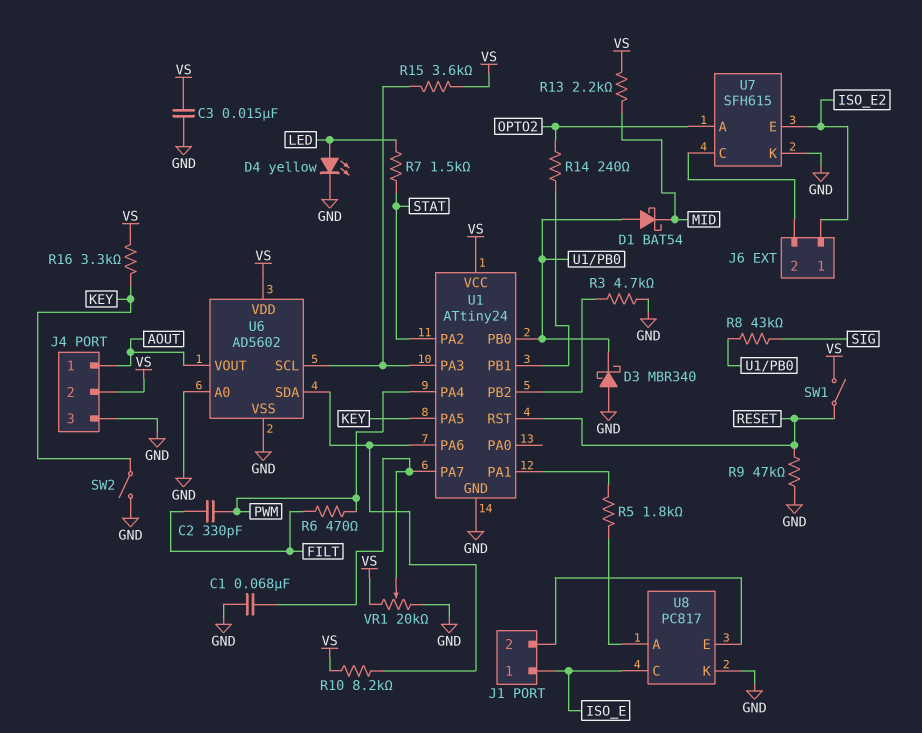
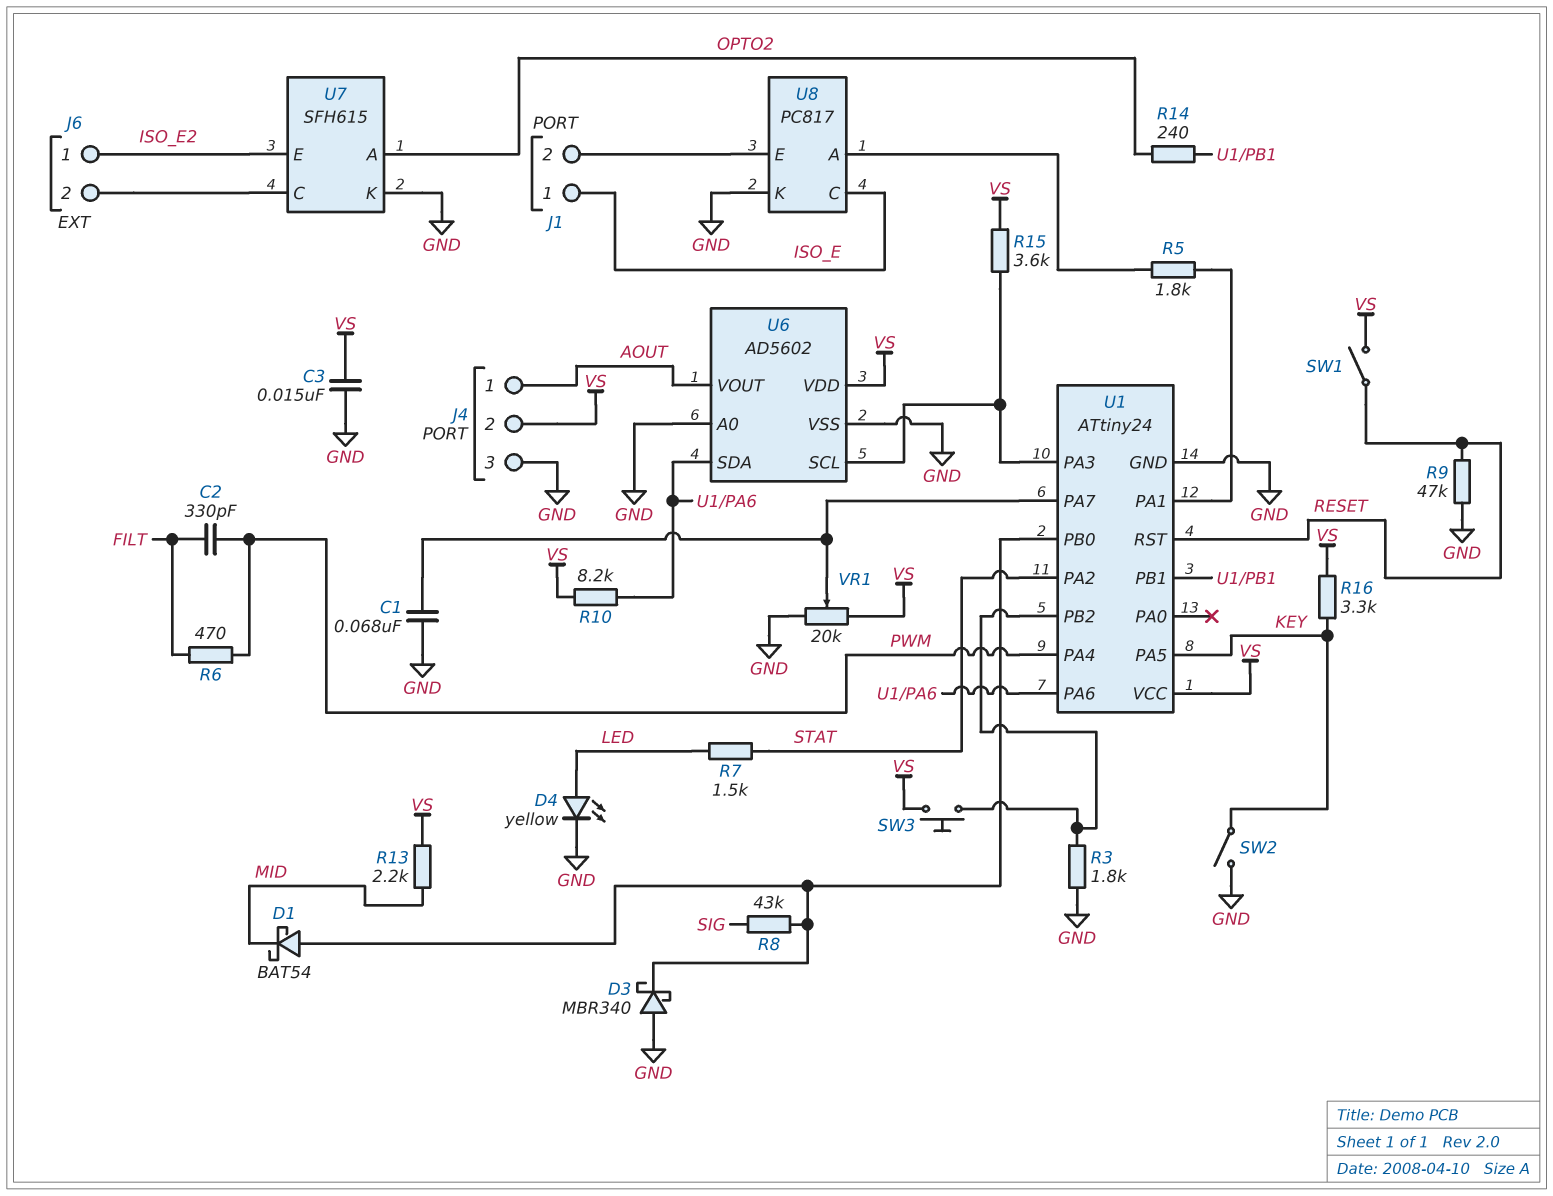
R3: 4.7k (GND, U1/PB2) -> 1.8k (GND, U1/PB2)
SW3: none -> button (U1/PB2, VS)

